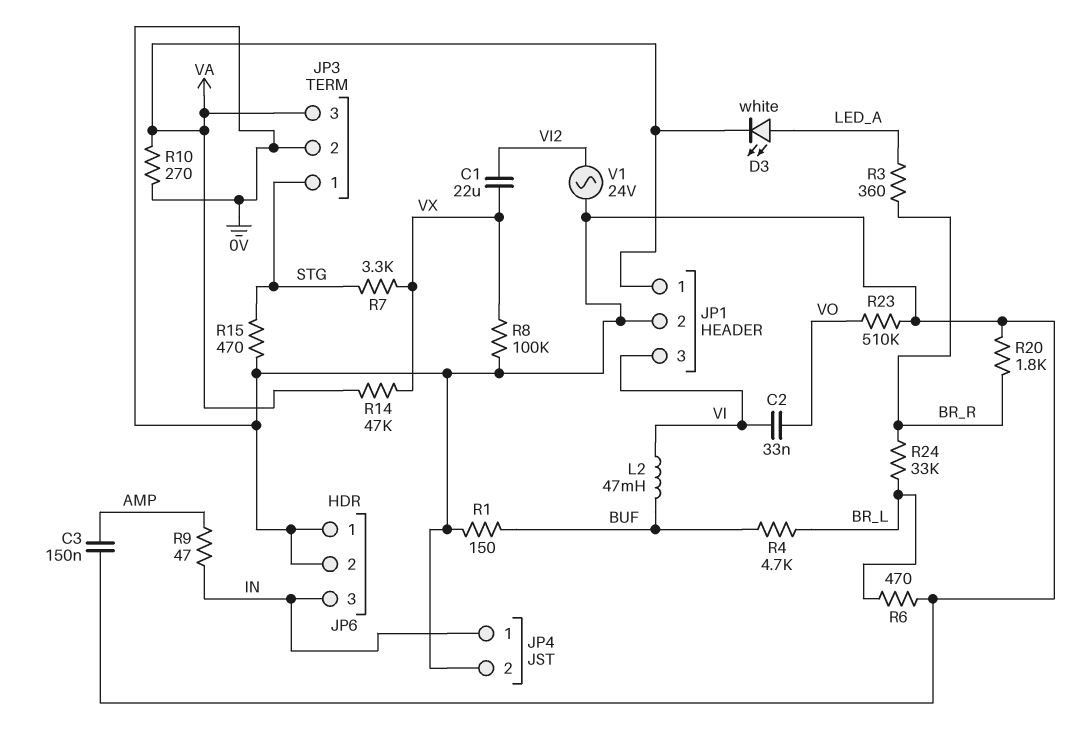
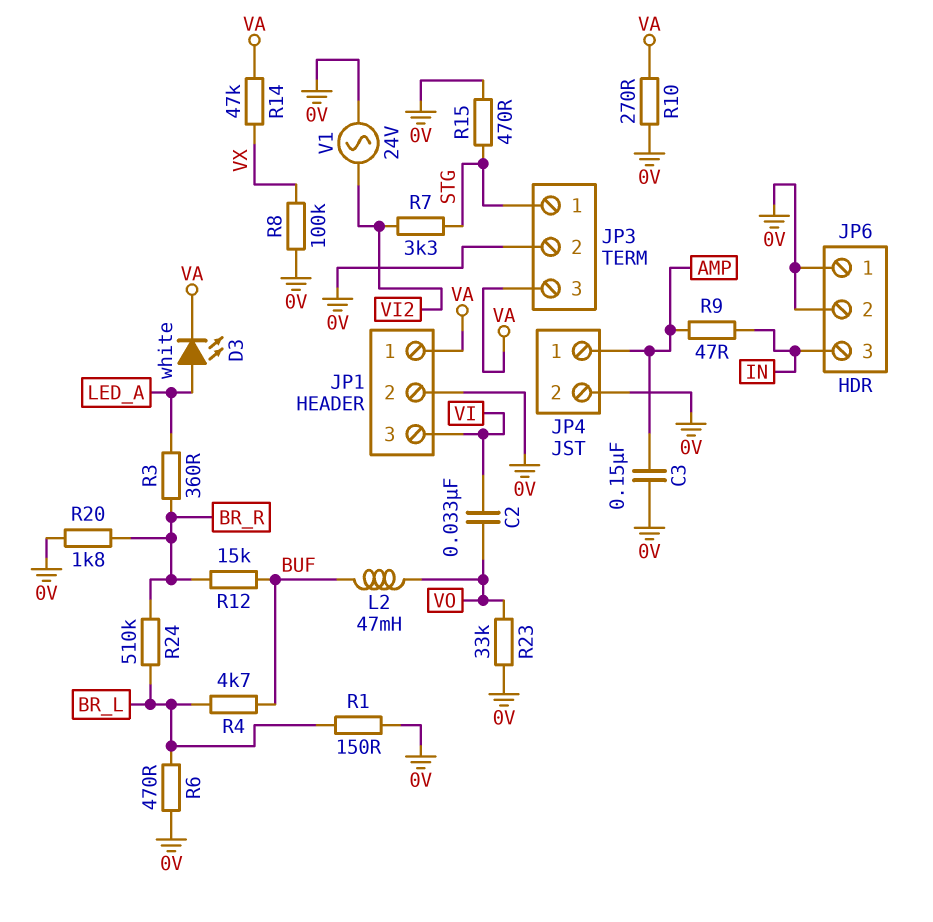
C1: 22uF (VI2, VX) -> none
JP4 pin 1: IN -> AMP
L2: 47mH (BUF, VI) -> 47mH (BUF, VO)
R1: 150 (0V, BUF) -> 150 (0V, BR_L)
R7: 3.3k (STG, VX) -> 3.3k (STG, VI2)
R12: none -> 15k (BR_R, BUF)
R23: 510k (0V, VO) -> 33k (0V, VO)
R24: 33k (BR_L, BR_R) -> 510k (BR_L, BR_R)

